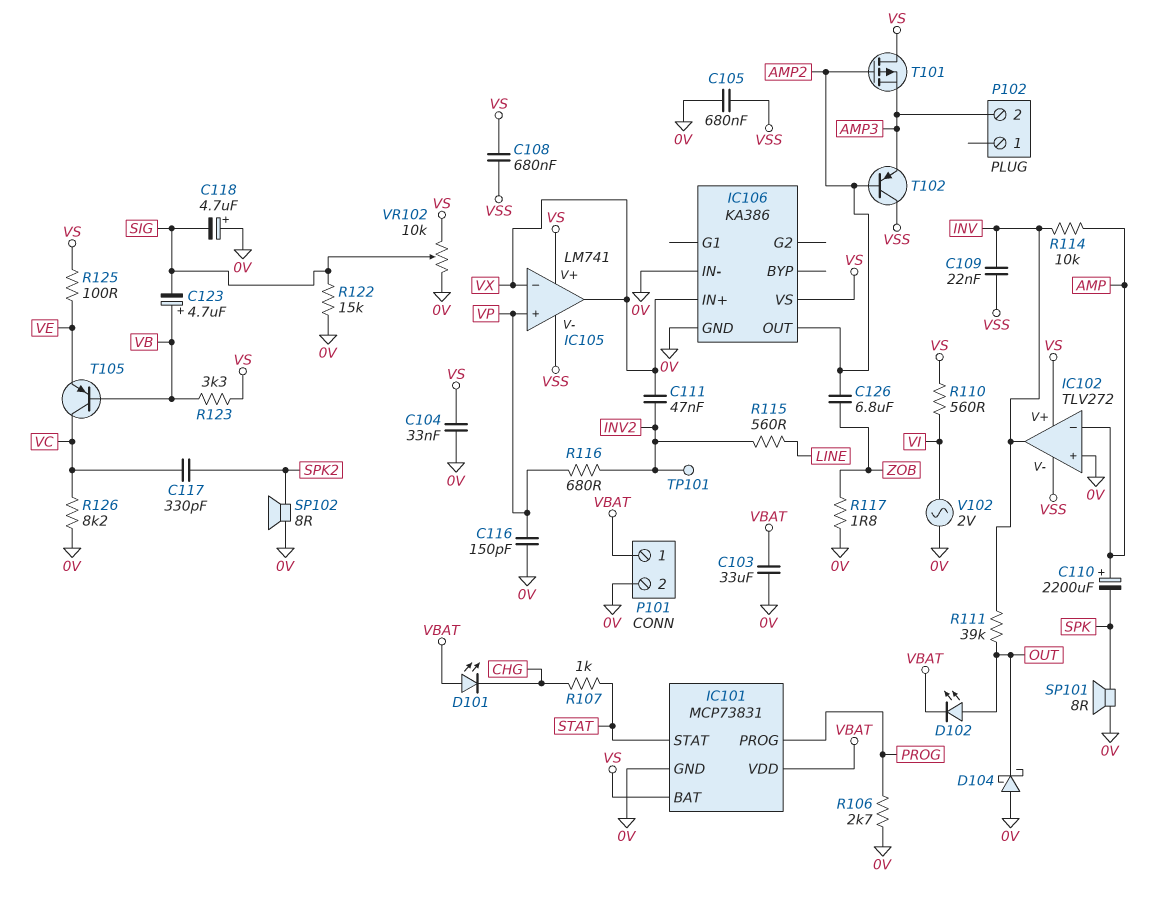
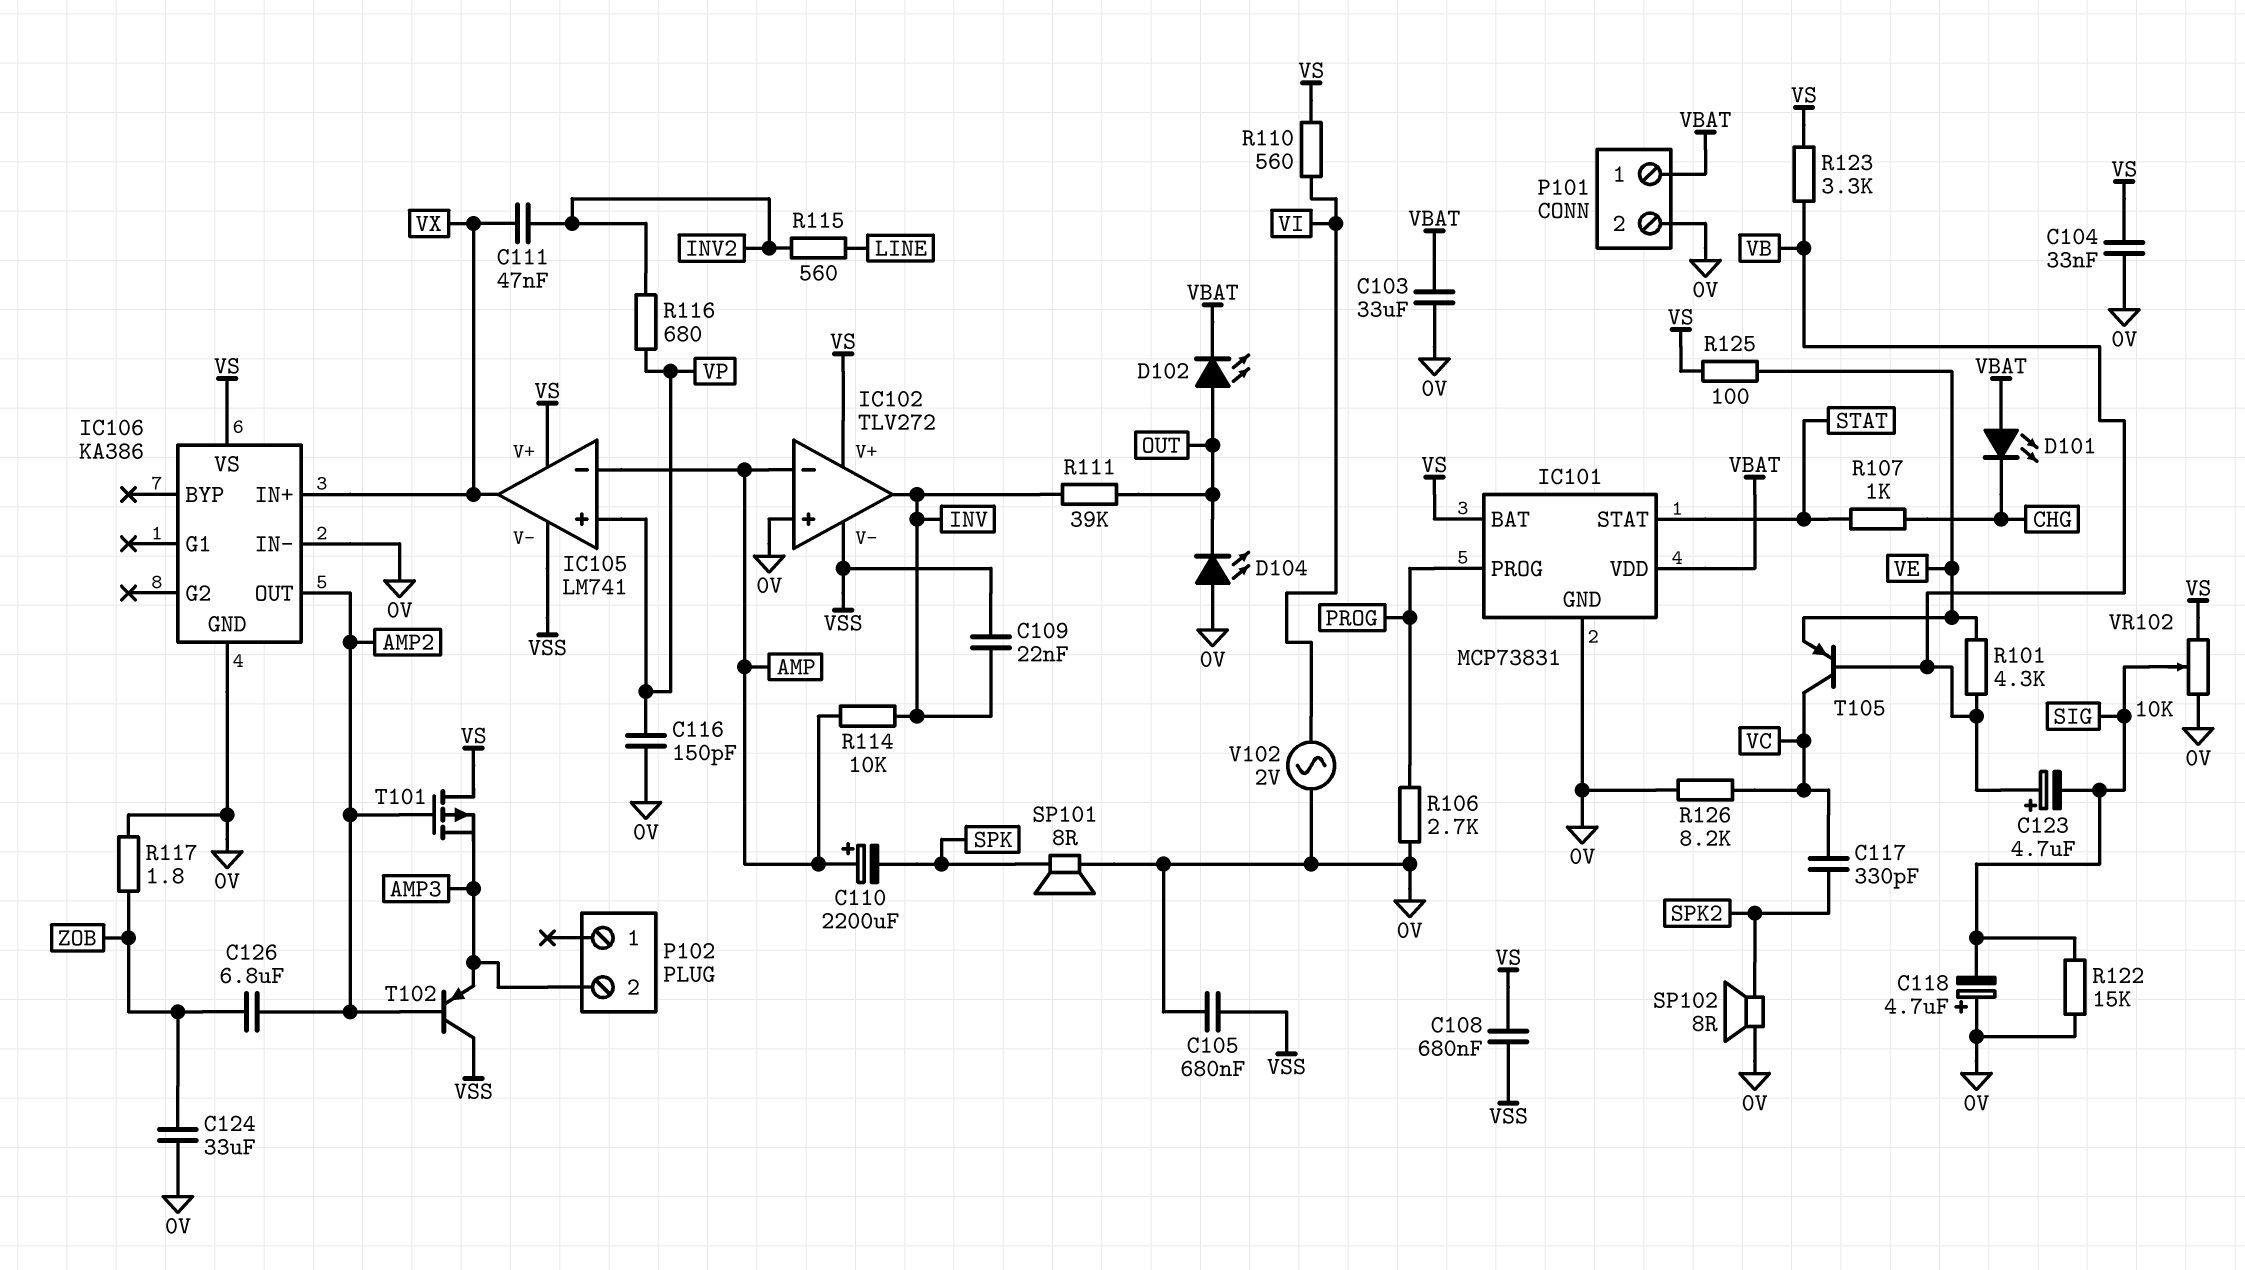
C124: none -> 33uF (0V, ZOB)
D104: schottky (A 0V, K OUT) -> LED (A 0V, K OUT)
IC105 pin in-: VX -> AMP
R101: none -> 4.3k (VB, VE)
TP101: test point (INV2) -> none

